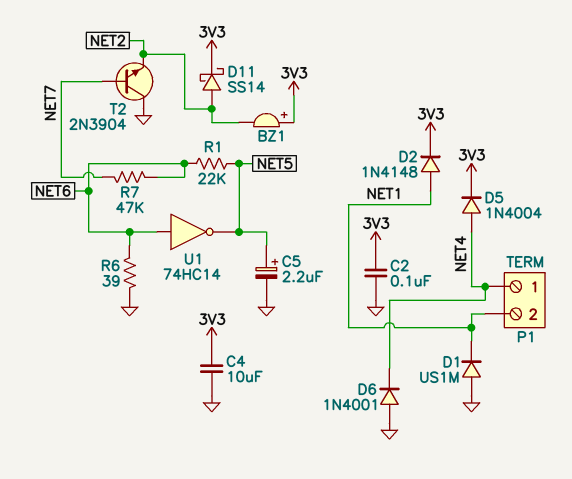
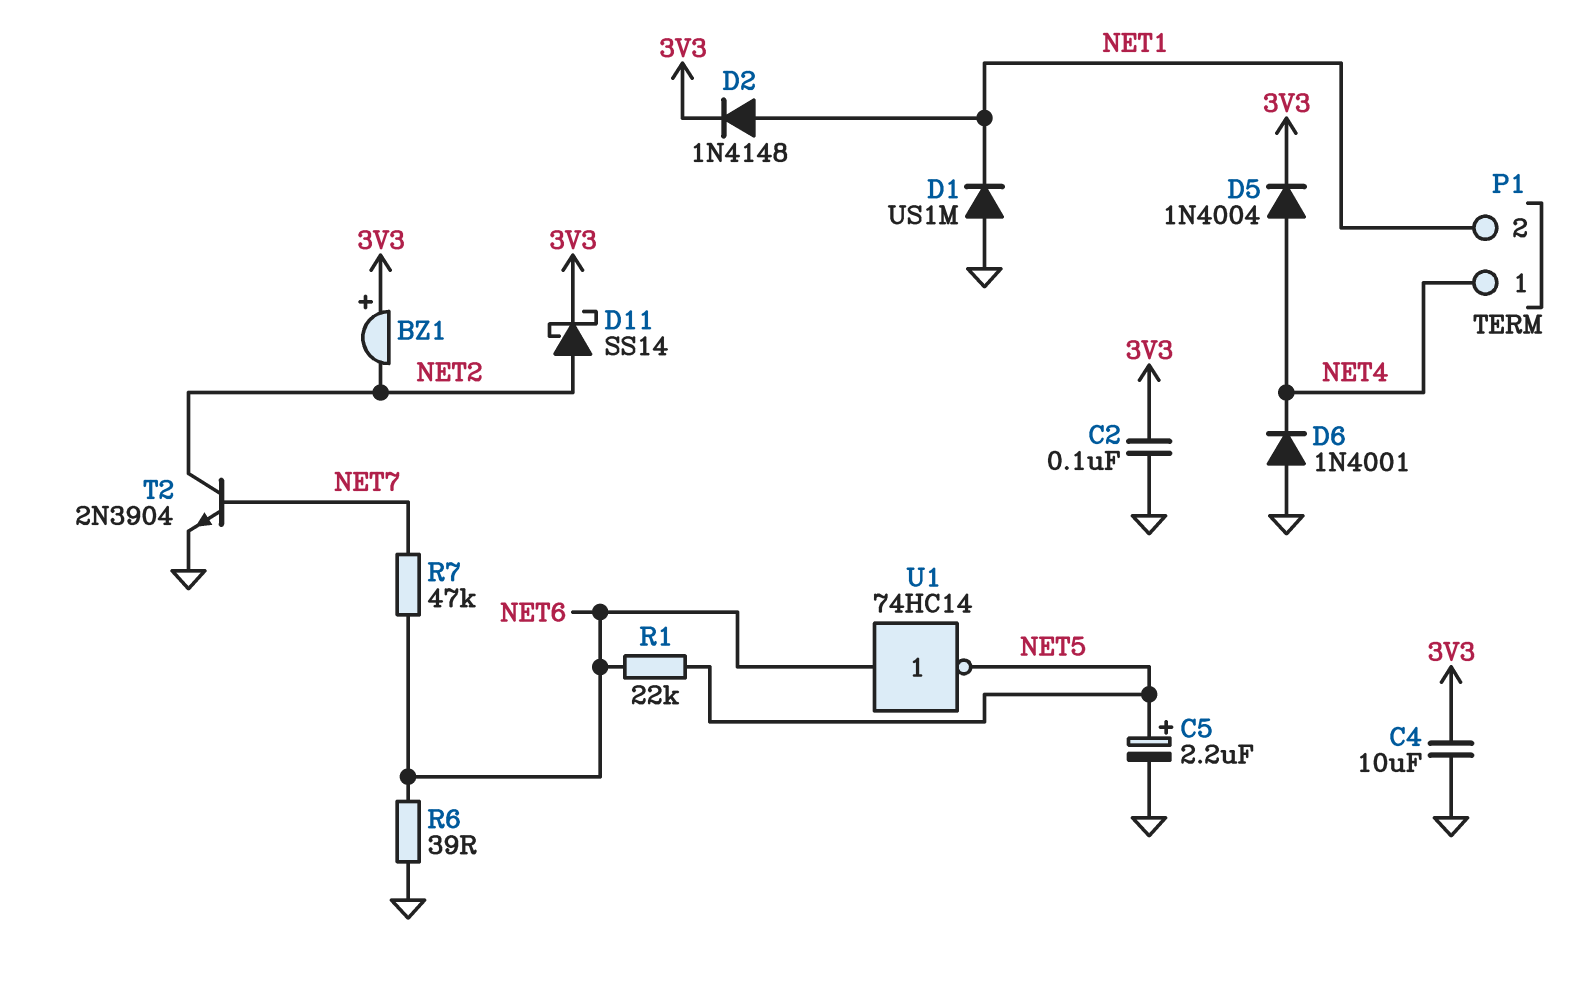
T2: NPN 2N3904 (B NET7, C GND, E NET2) -> NPN 2N3904 (B NET7, C NET2, E GND)

